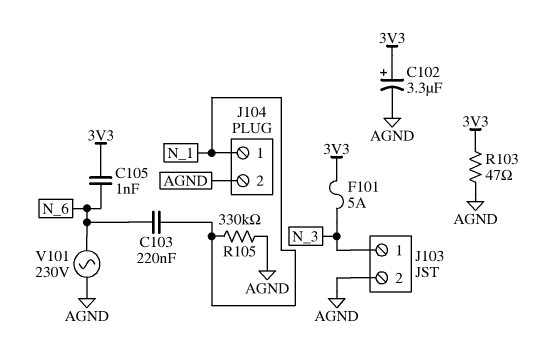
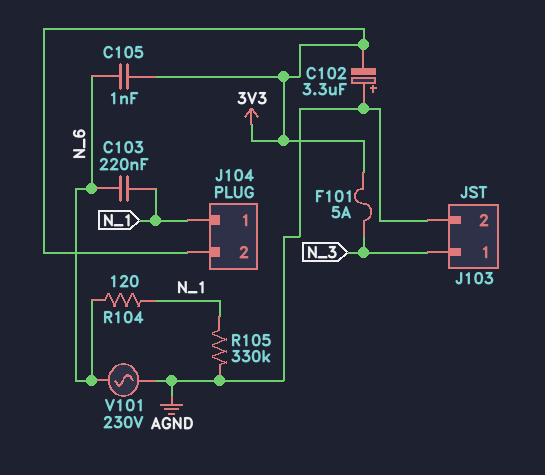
C102: 3.3uF (plus 3V3, minus AGND) -> 3.3uF (plus AGND, minus 3V3)
J104 pin 2: AGND -> 3V3
R103: 47 (3V3, AGND) -> none
R104: none -> 120 (N_1, N_6)

